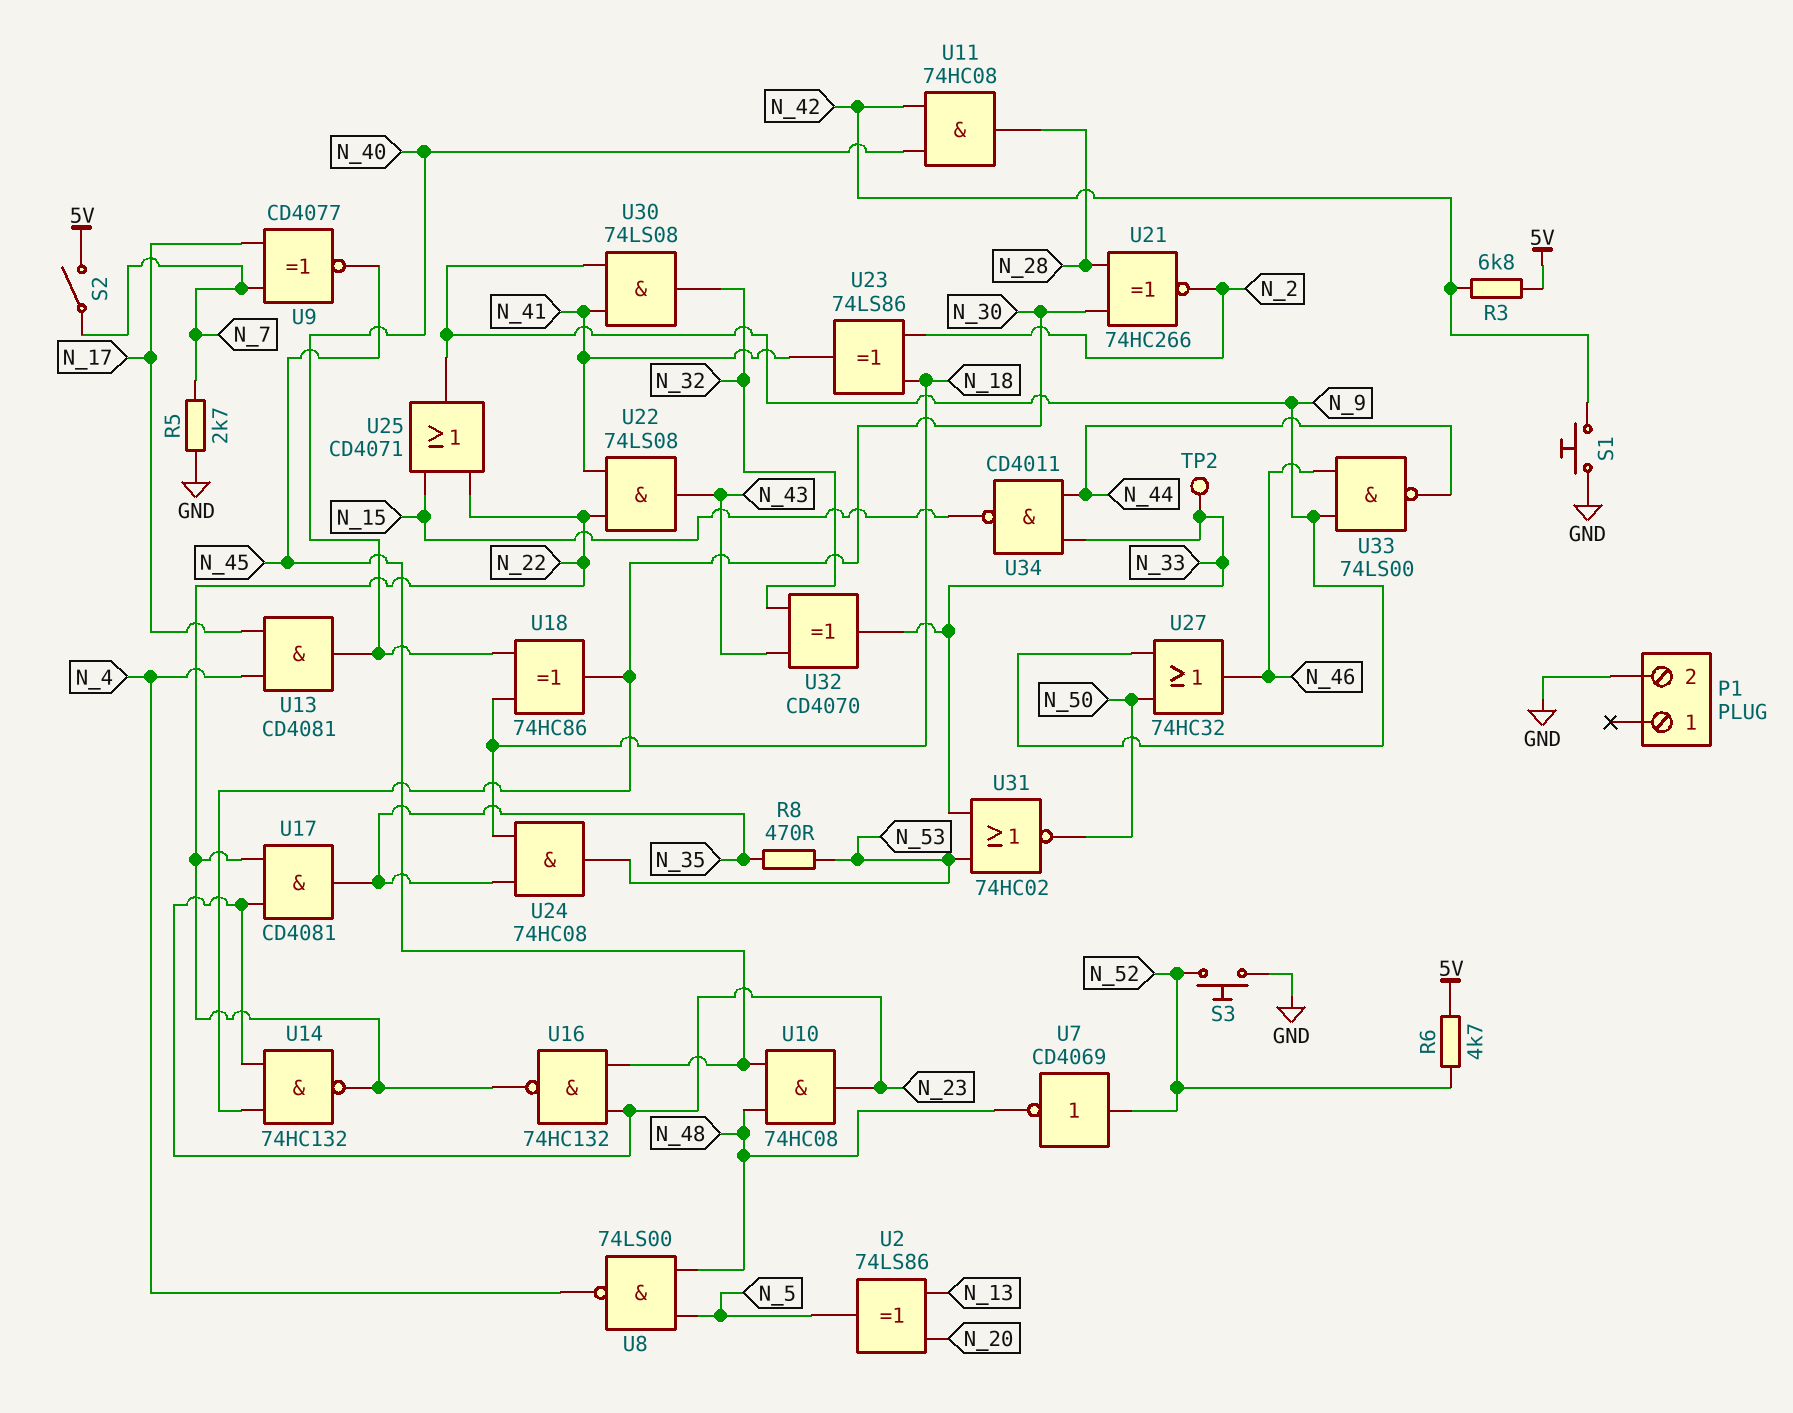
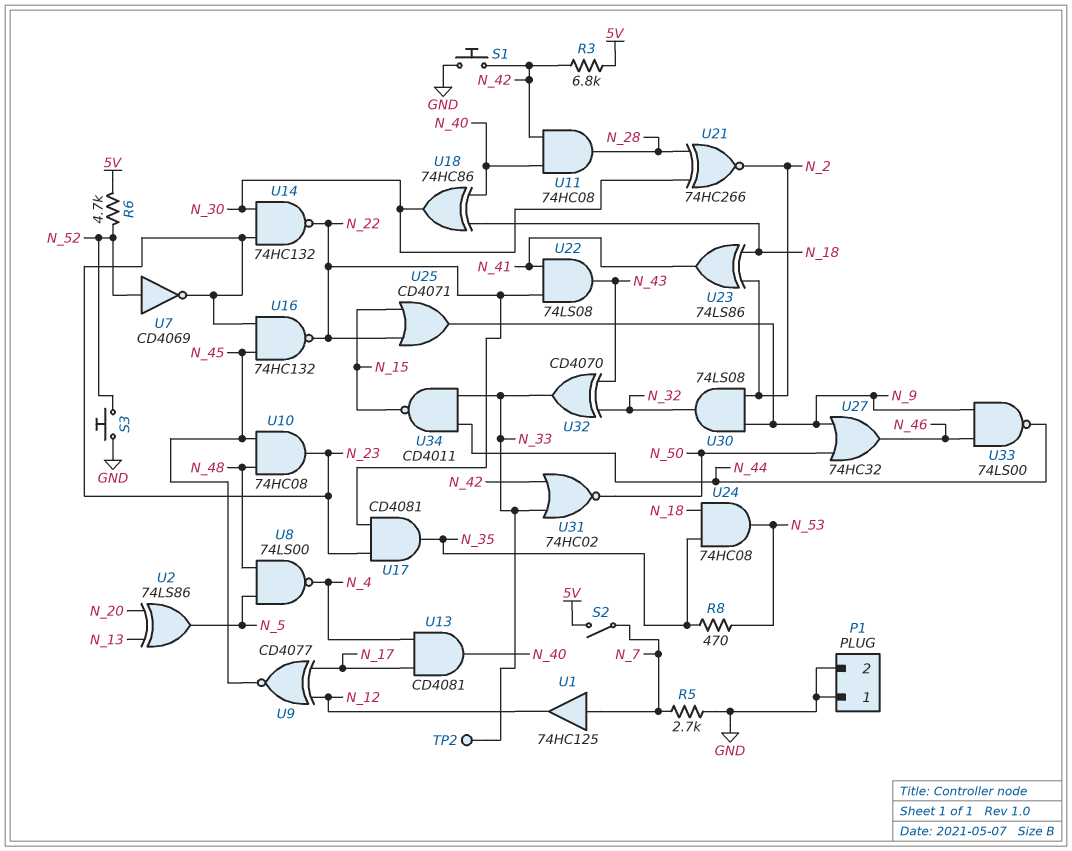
P1 pin 1: none -> GND
U1: none -> buffer 74HC125 (in N_7, out N_12)
U7: NOT CD4069 (in N_52, out N_48) -> NOT CD4069 (in N_52, out N_23)
U9: XNOR CD4077 (in N_7, in N_17, out N_45) -> XNOR CD4077 (in N_12, in N_17, out N_45)
U30: AND 74LS08 (in N_9, in N_41, out N_32) -> AND 74LS08 (in N_2, in N_9, out N_32)
U31: NOR 74HC02 (in N_33, in N_53, out N_50) -> NOR 74HC02 (in N_33, in N_42, out N_50)

